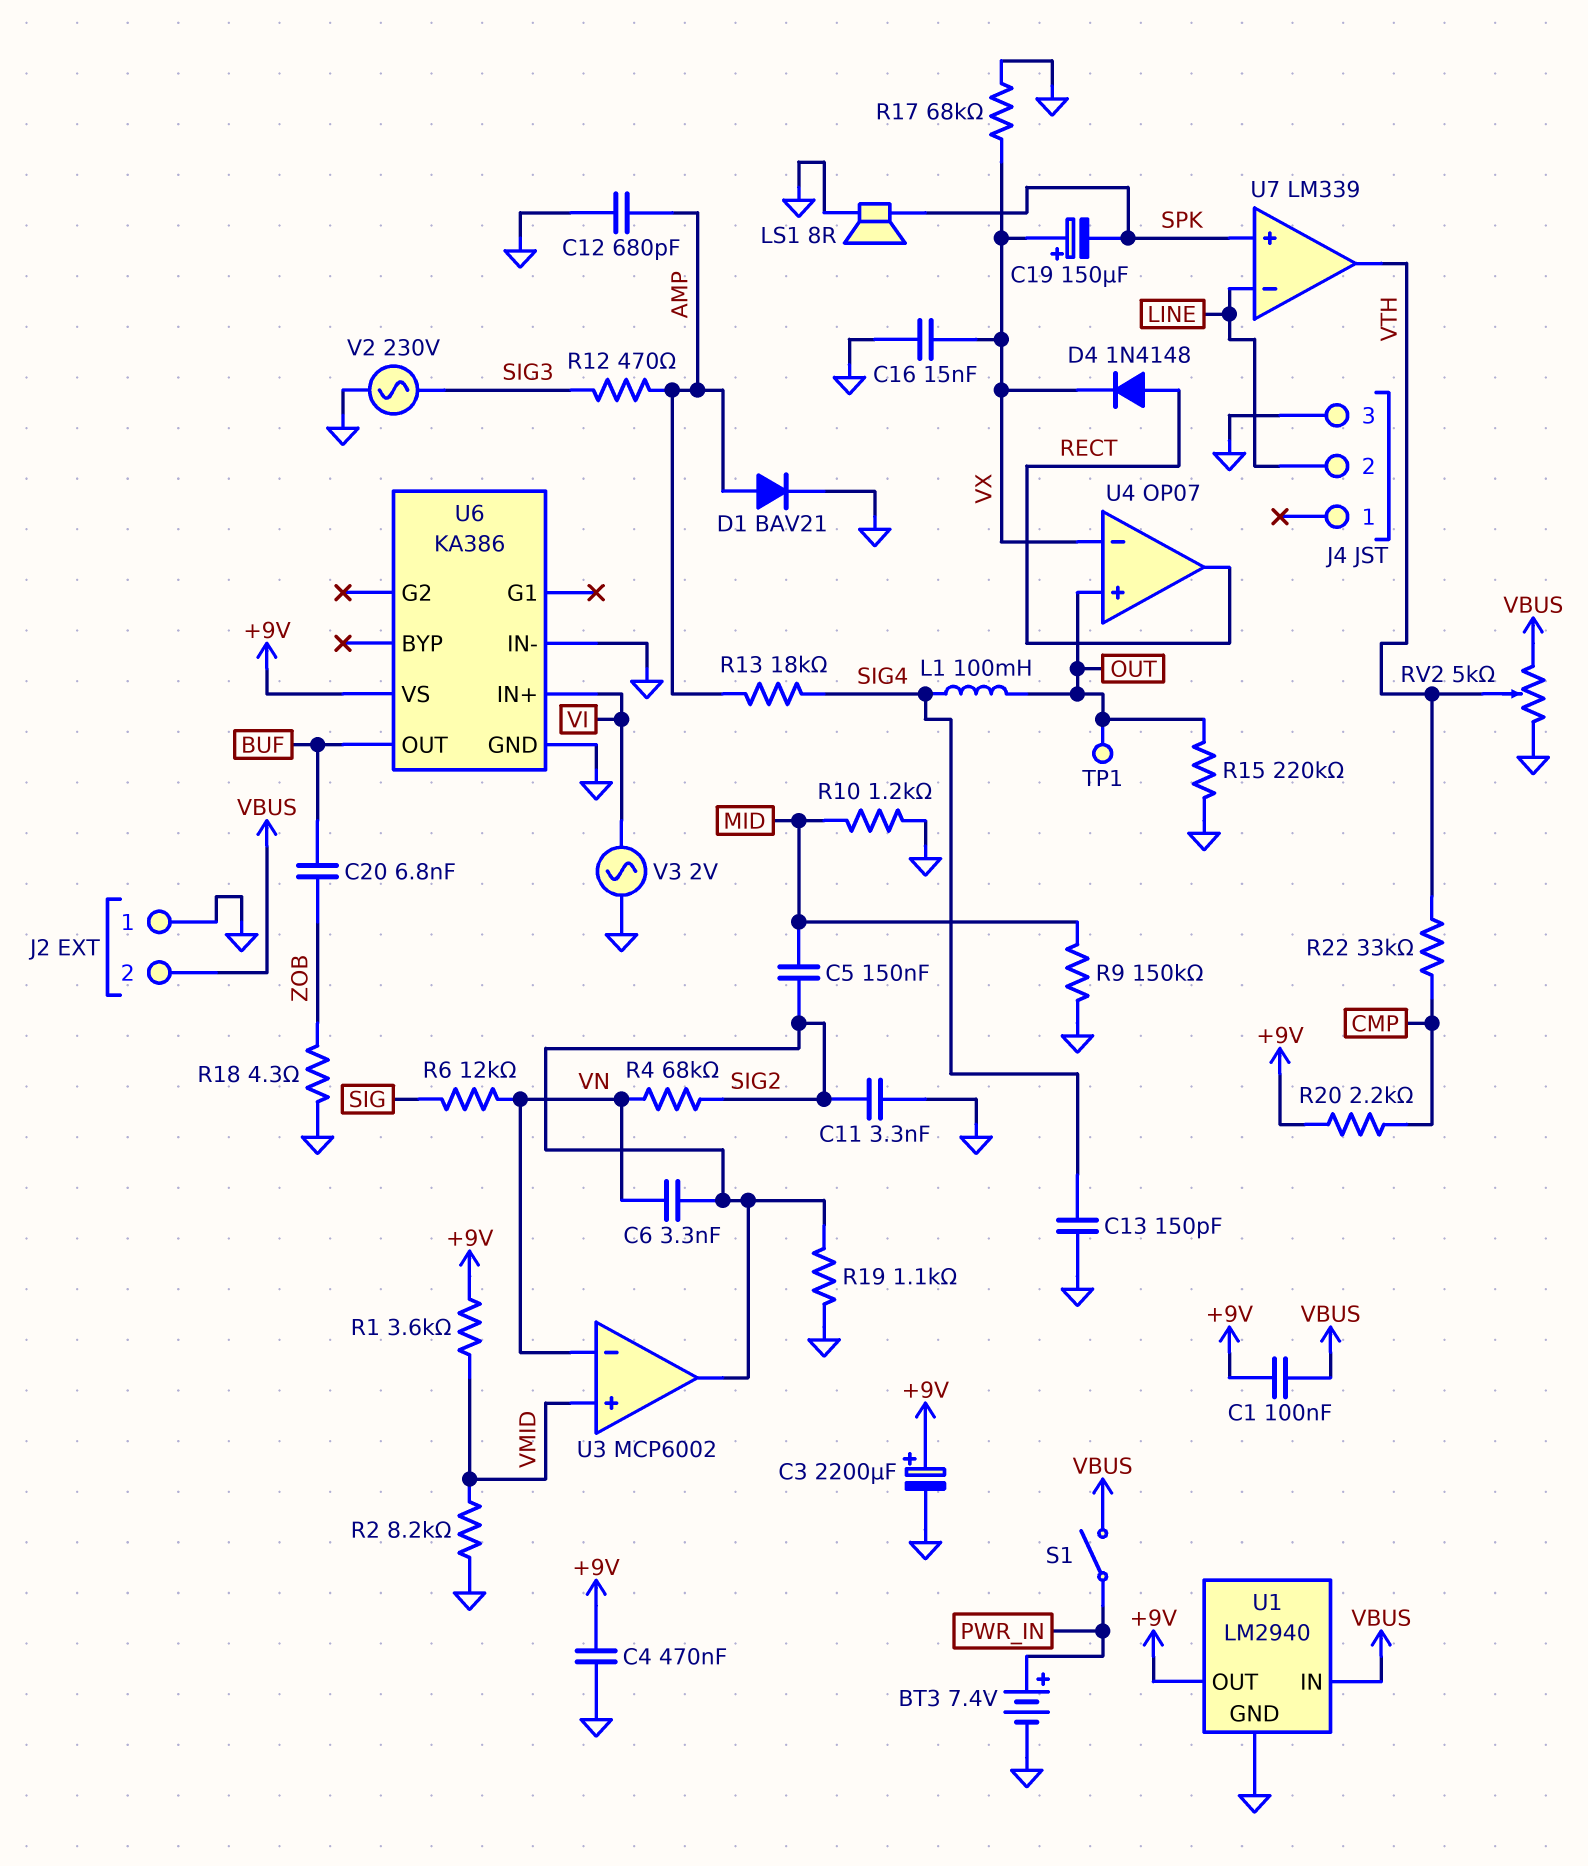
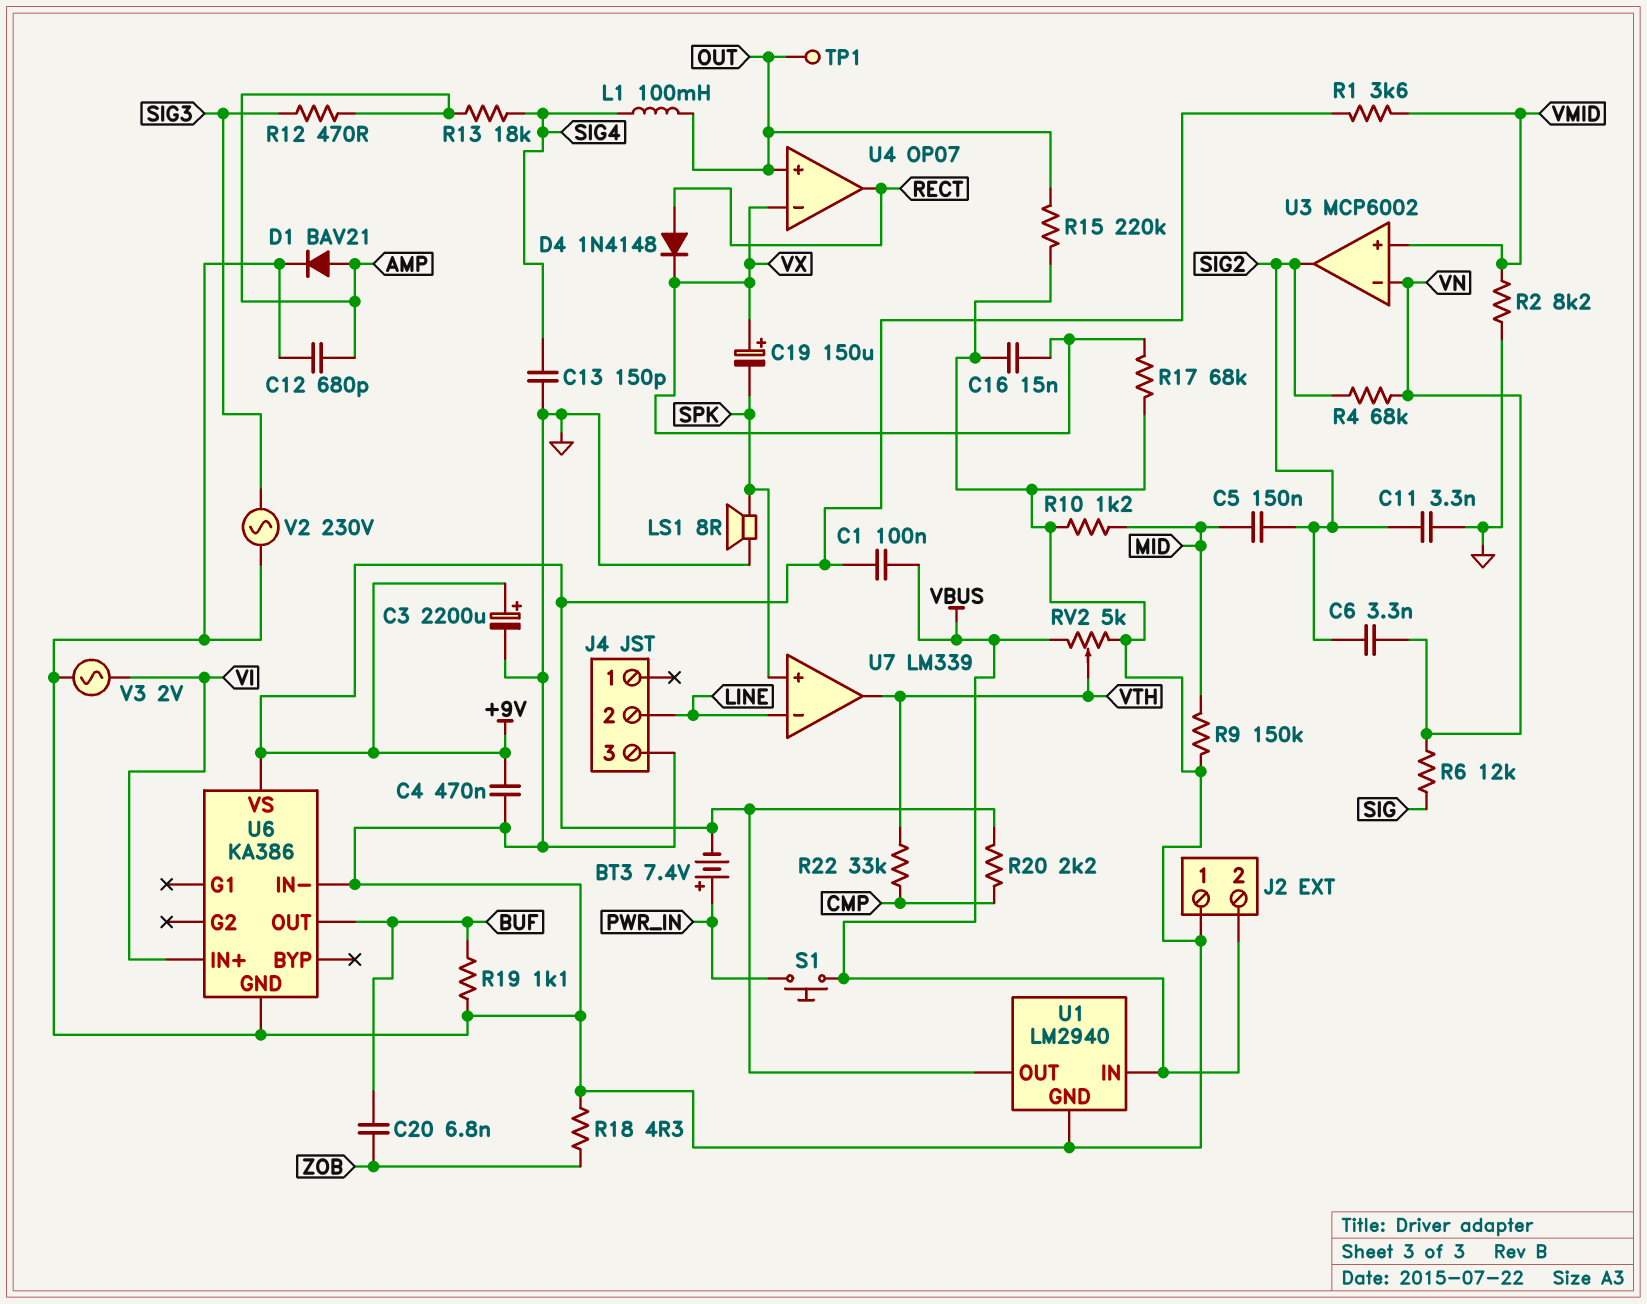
BT3: 7.4V (plus PWR_IN, minus GND) -> 7.4V (plus PWR_IN, minus +9V)
R19: 1.1k (GND, SIG2) -> 1.1k (BUF, GND)
S1: switch (PWR_IN, VBUS) -> button (PWR_IN, VBUS)

